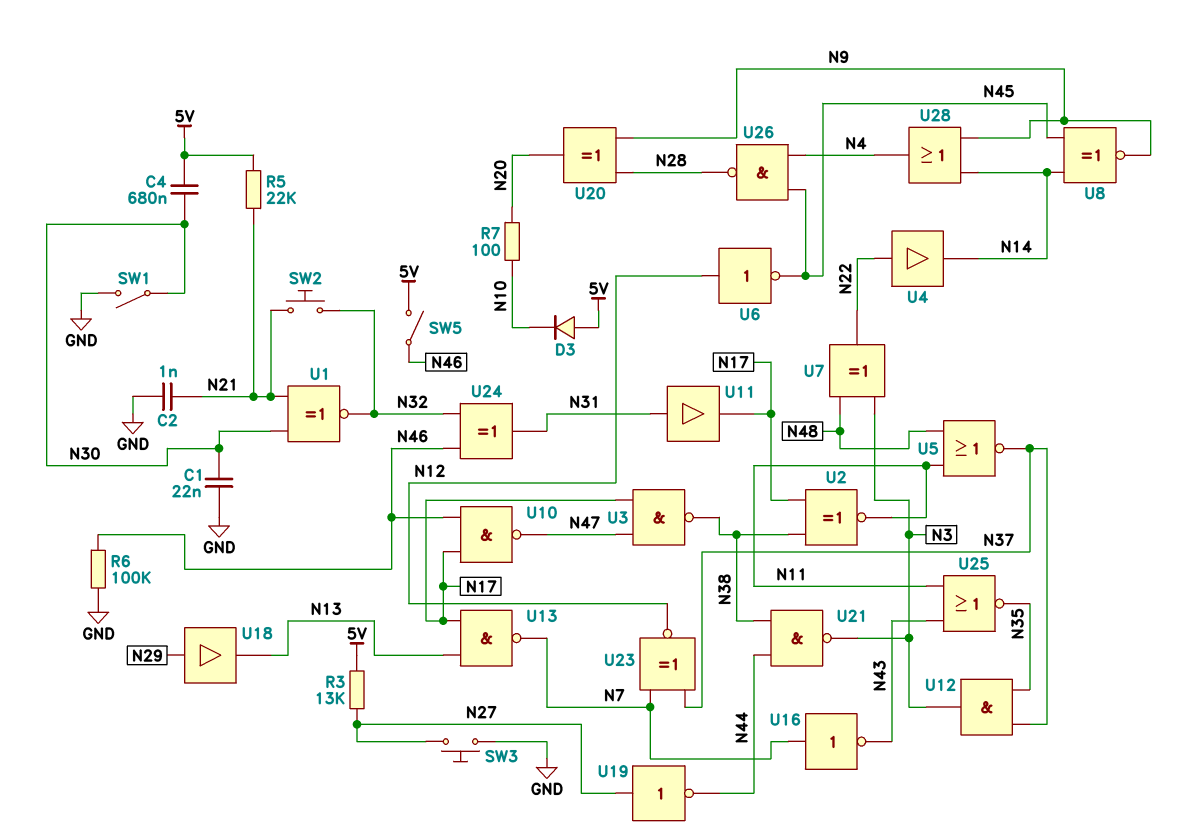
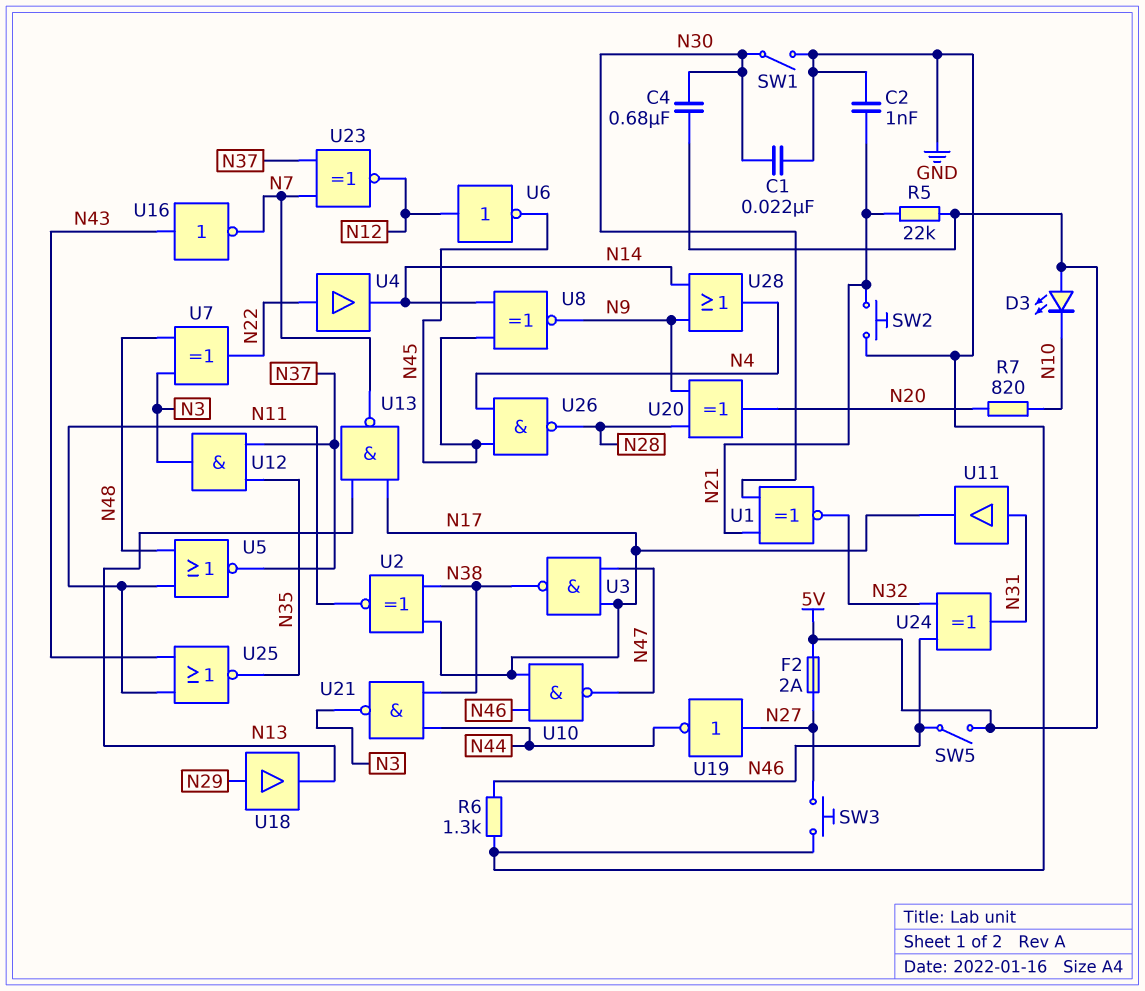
D3: diode (A 5V, K N10) -> LED (A 5V, K N10)
F2: none -> 2A (5V, N27)
R3: 13k (5V, N27) -> none
R6: 100k (GND, N46) -> 1.3k (GND, N46)
R7: 100 (N10, N20) -> 820 (N10, N20)
SW2: button (N21, N32) -> button (GND, N21)
U16: NOT (in N7, out N43) -> NOT (in N43, out N7)

